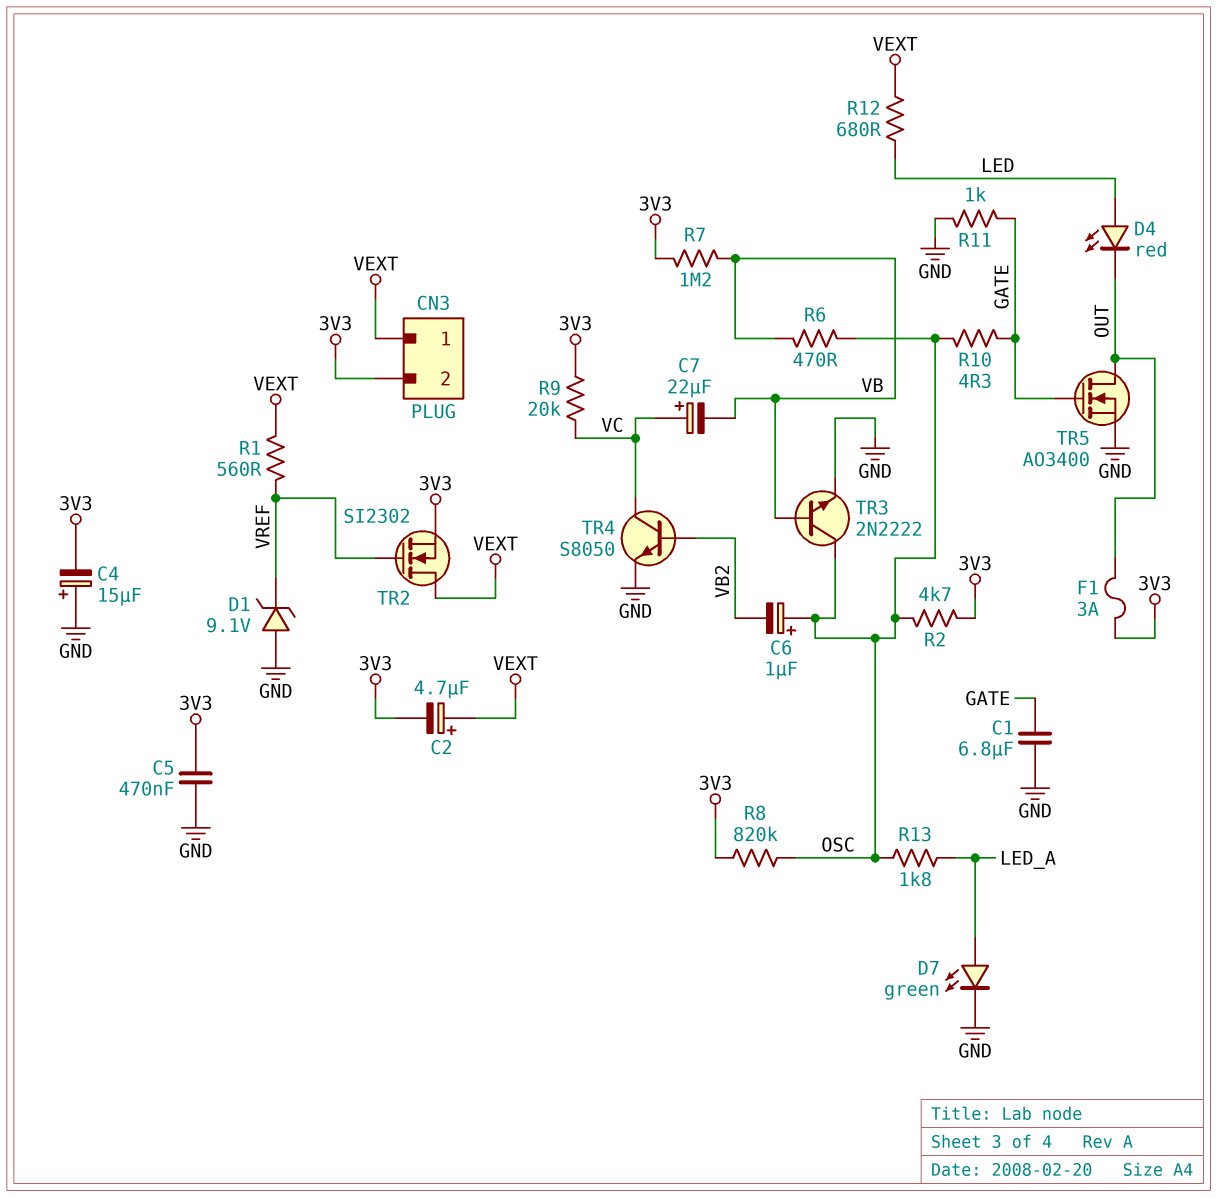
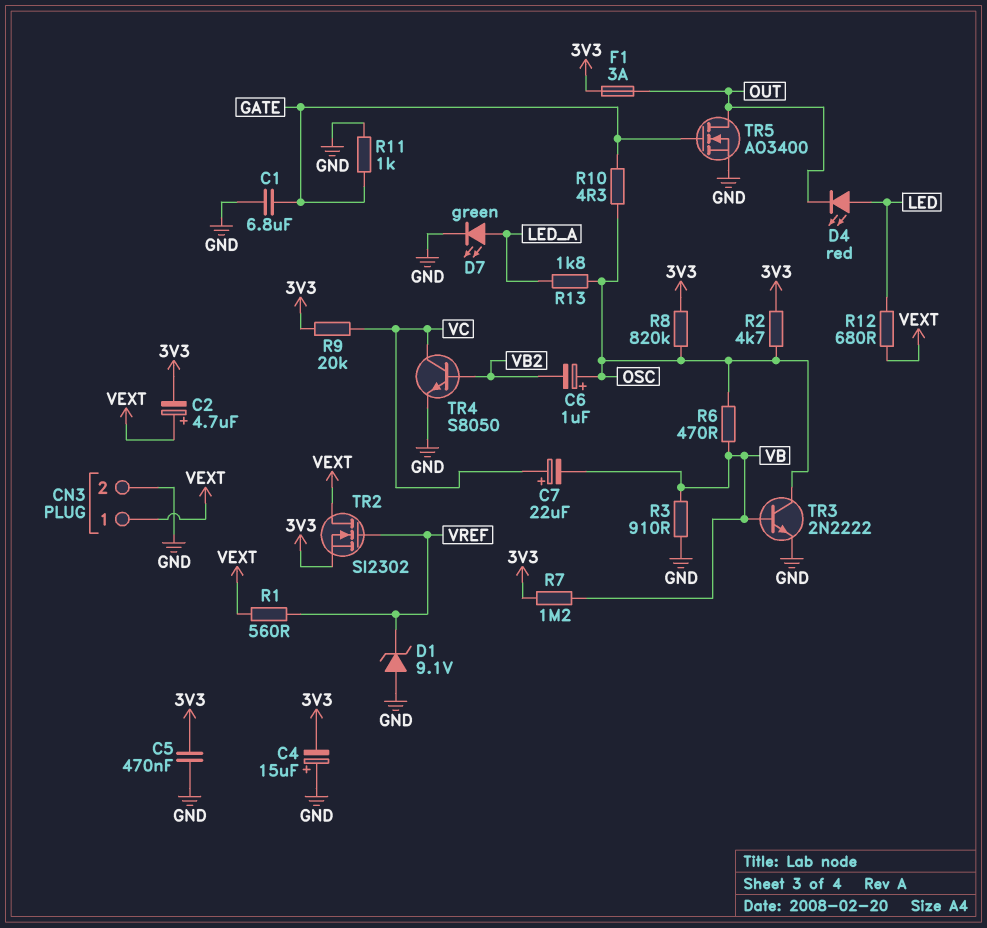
CN3 pin 2: 3V3 -> GND
R3: none -> 910 (GND, VB)

